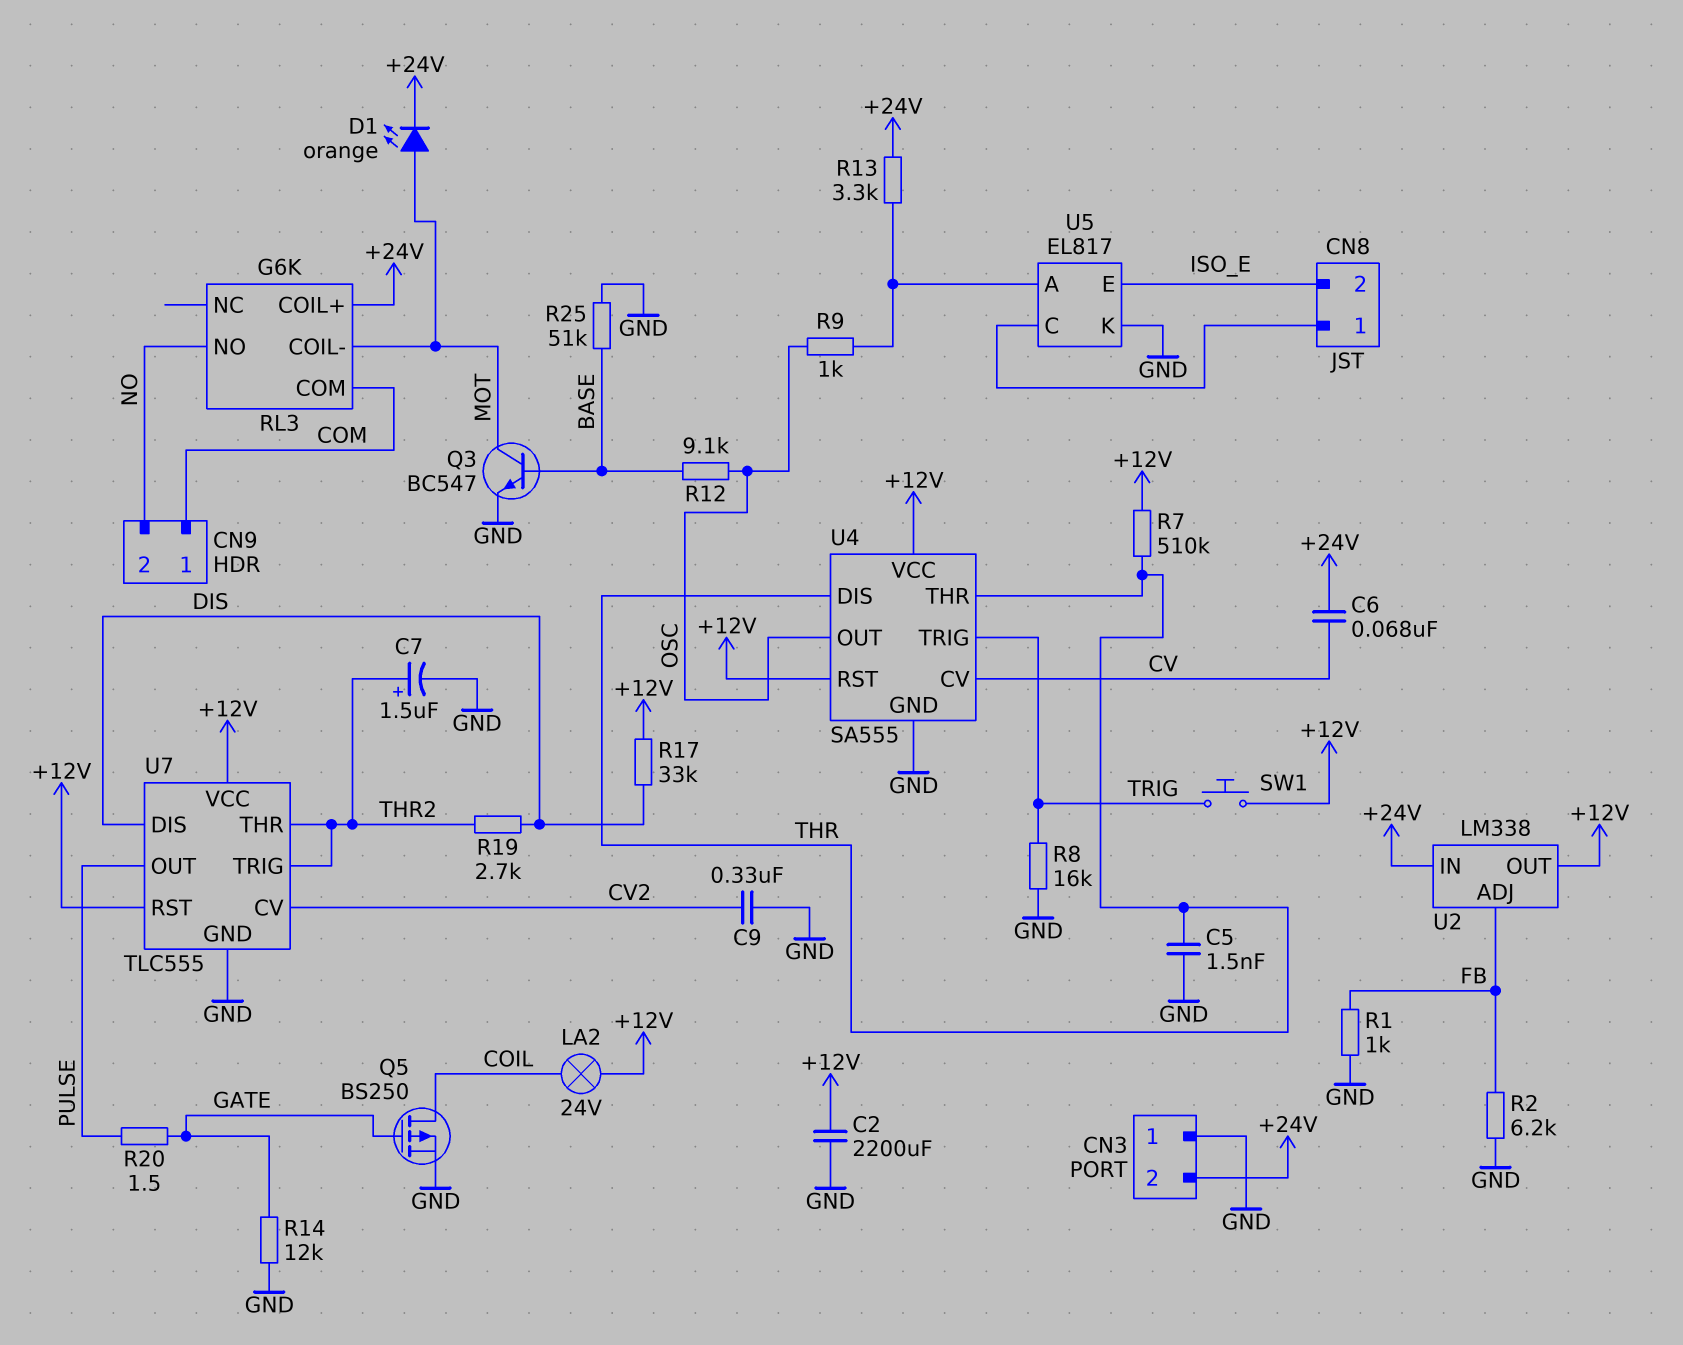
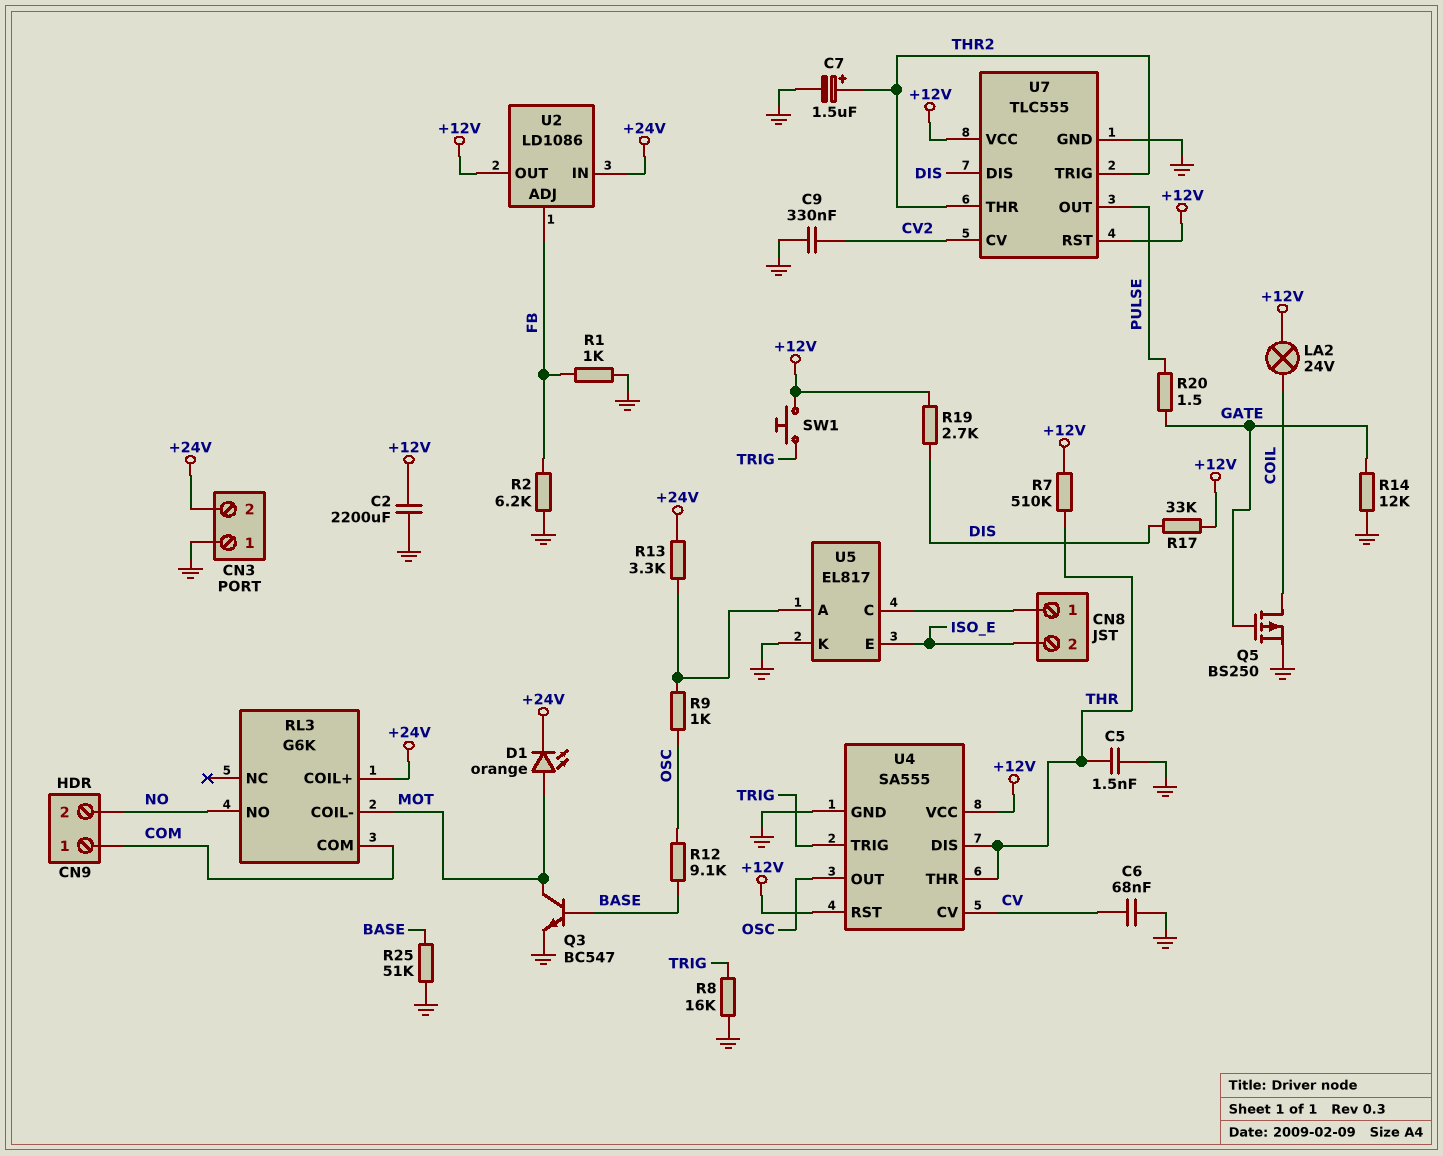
C6: 68nF (+24V, CV) -> 68nF (CV, GND)
R19: 2.7k (DIS, THR2) -> 2.7k (+12V, DIS)
U2: LM338 -> LD1086

